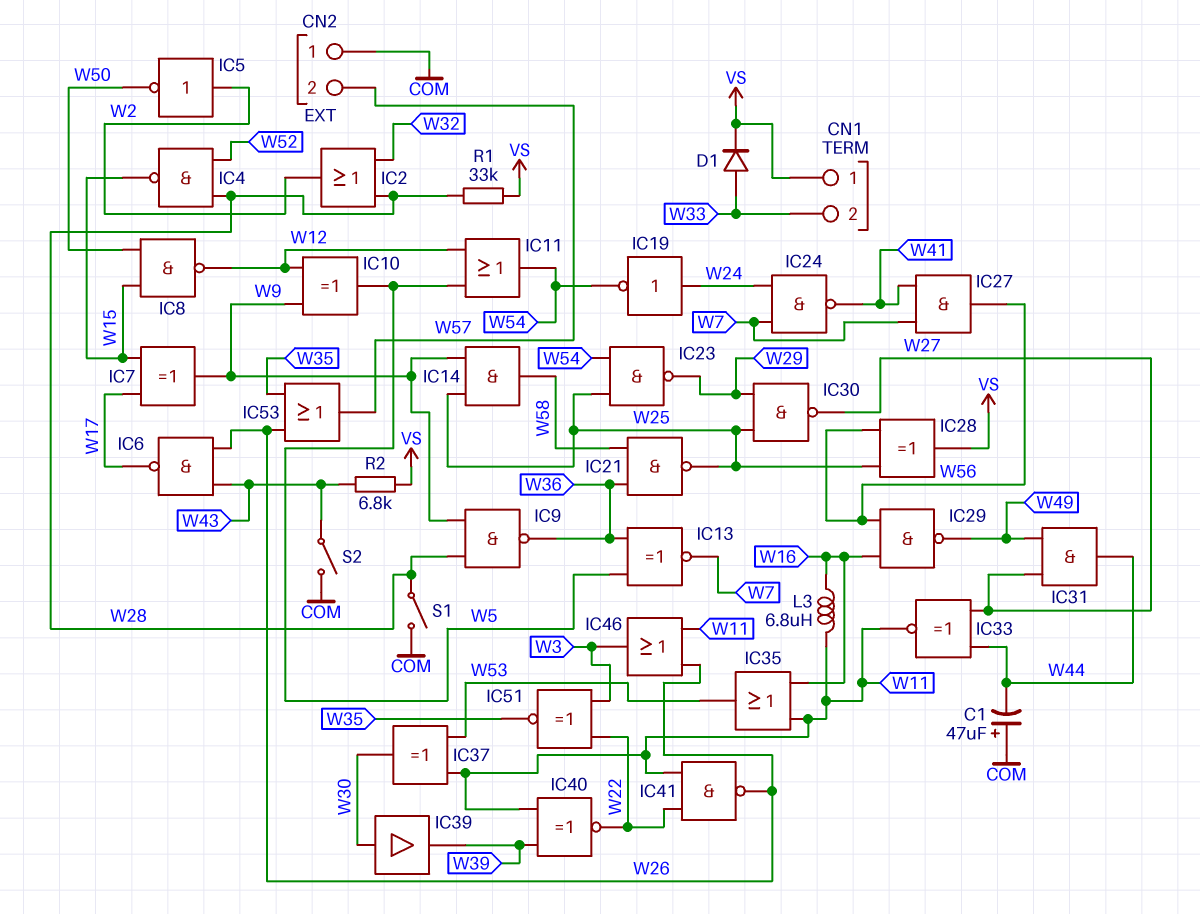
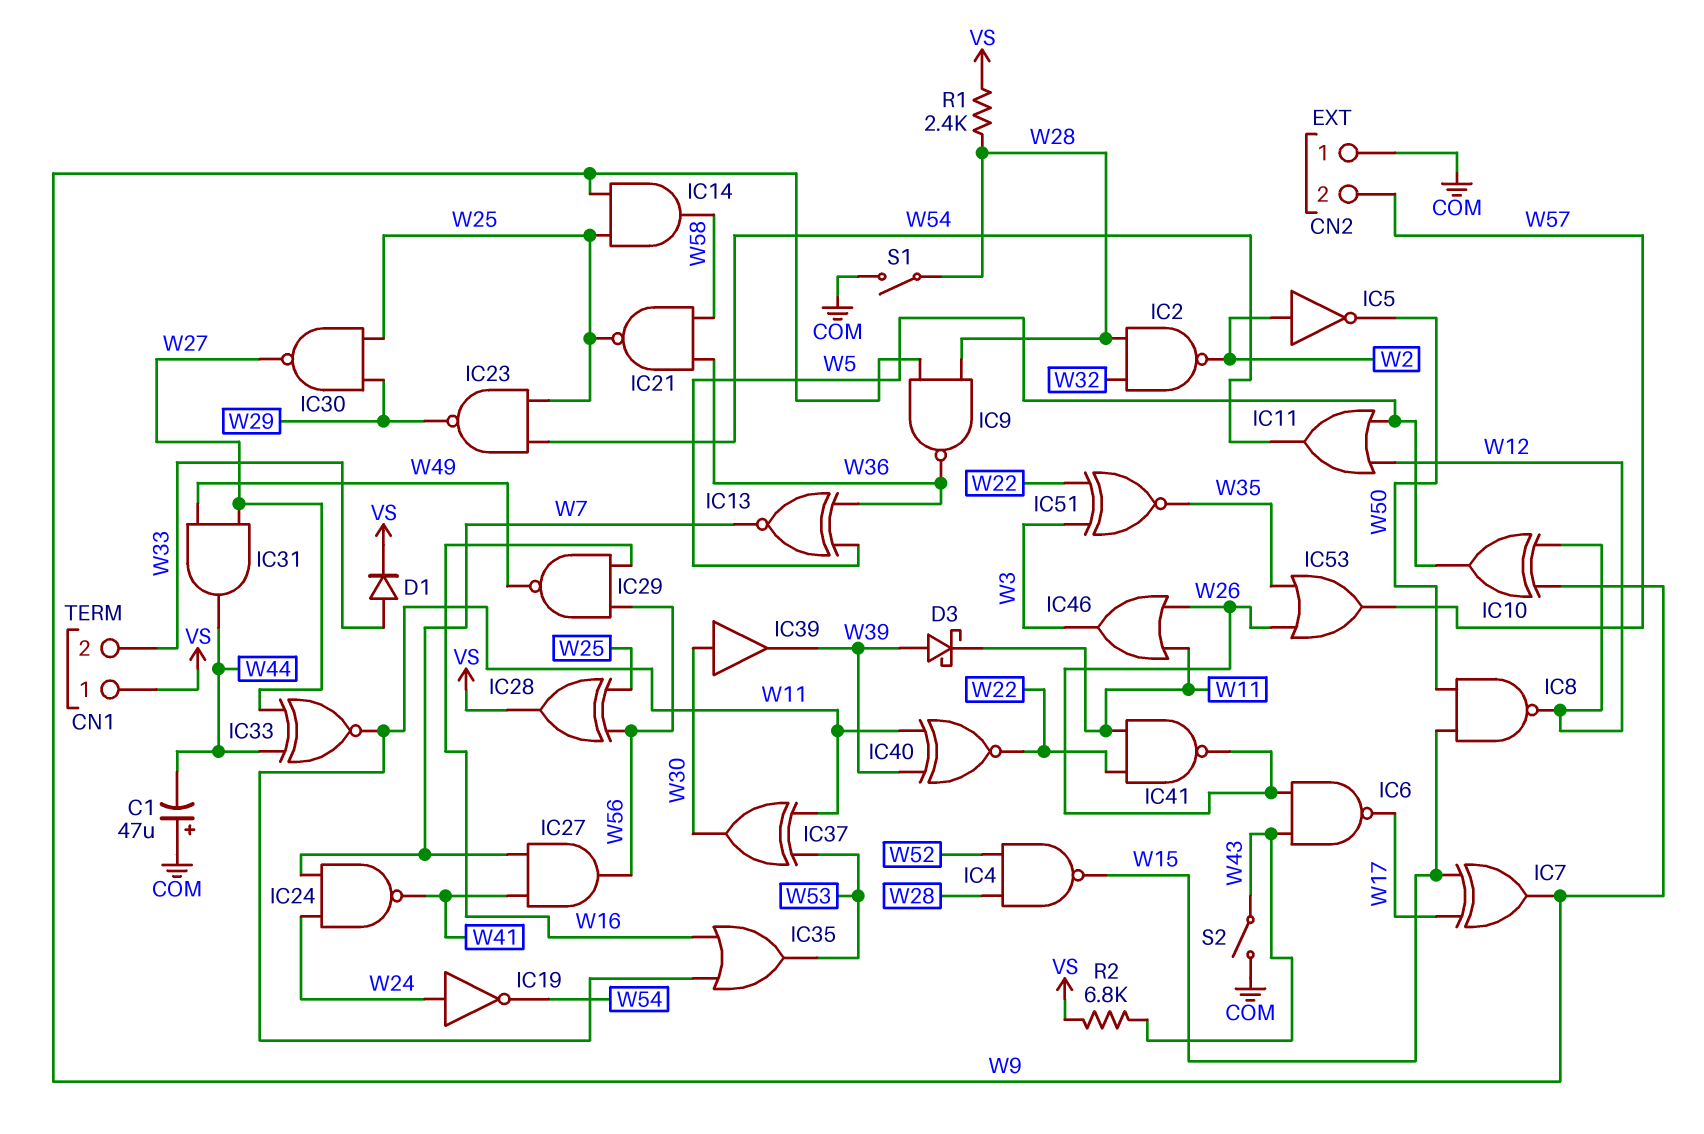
D3: none -> schottky (A W39, K W11)
IC2: OR (in W28, in W32, out W2) -> NAND (in W28, in W32, out W2)
L3: 6.8uH (W11, W16) -> none
R1: 33k (VS, W28) -> 2.4k (VS, W28)

